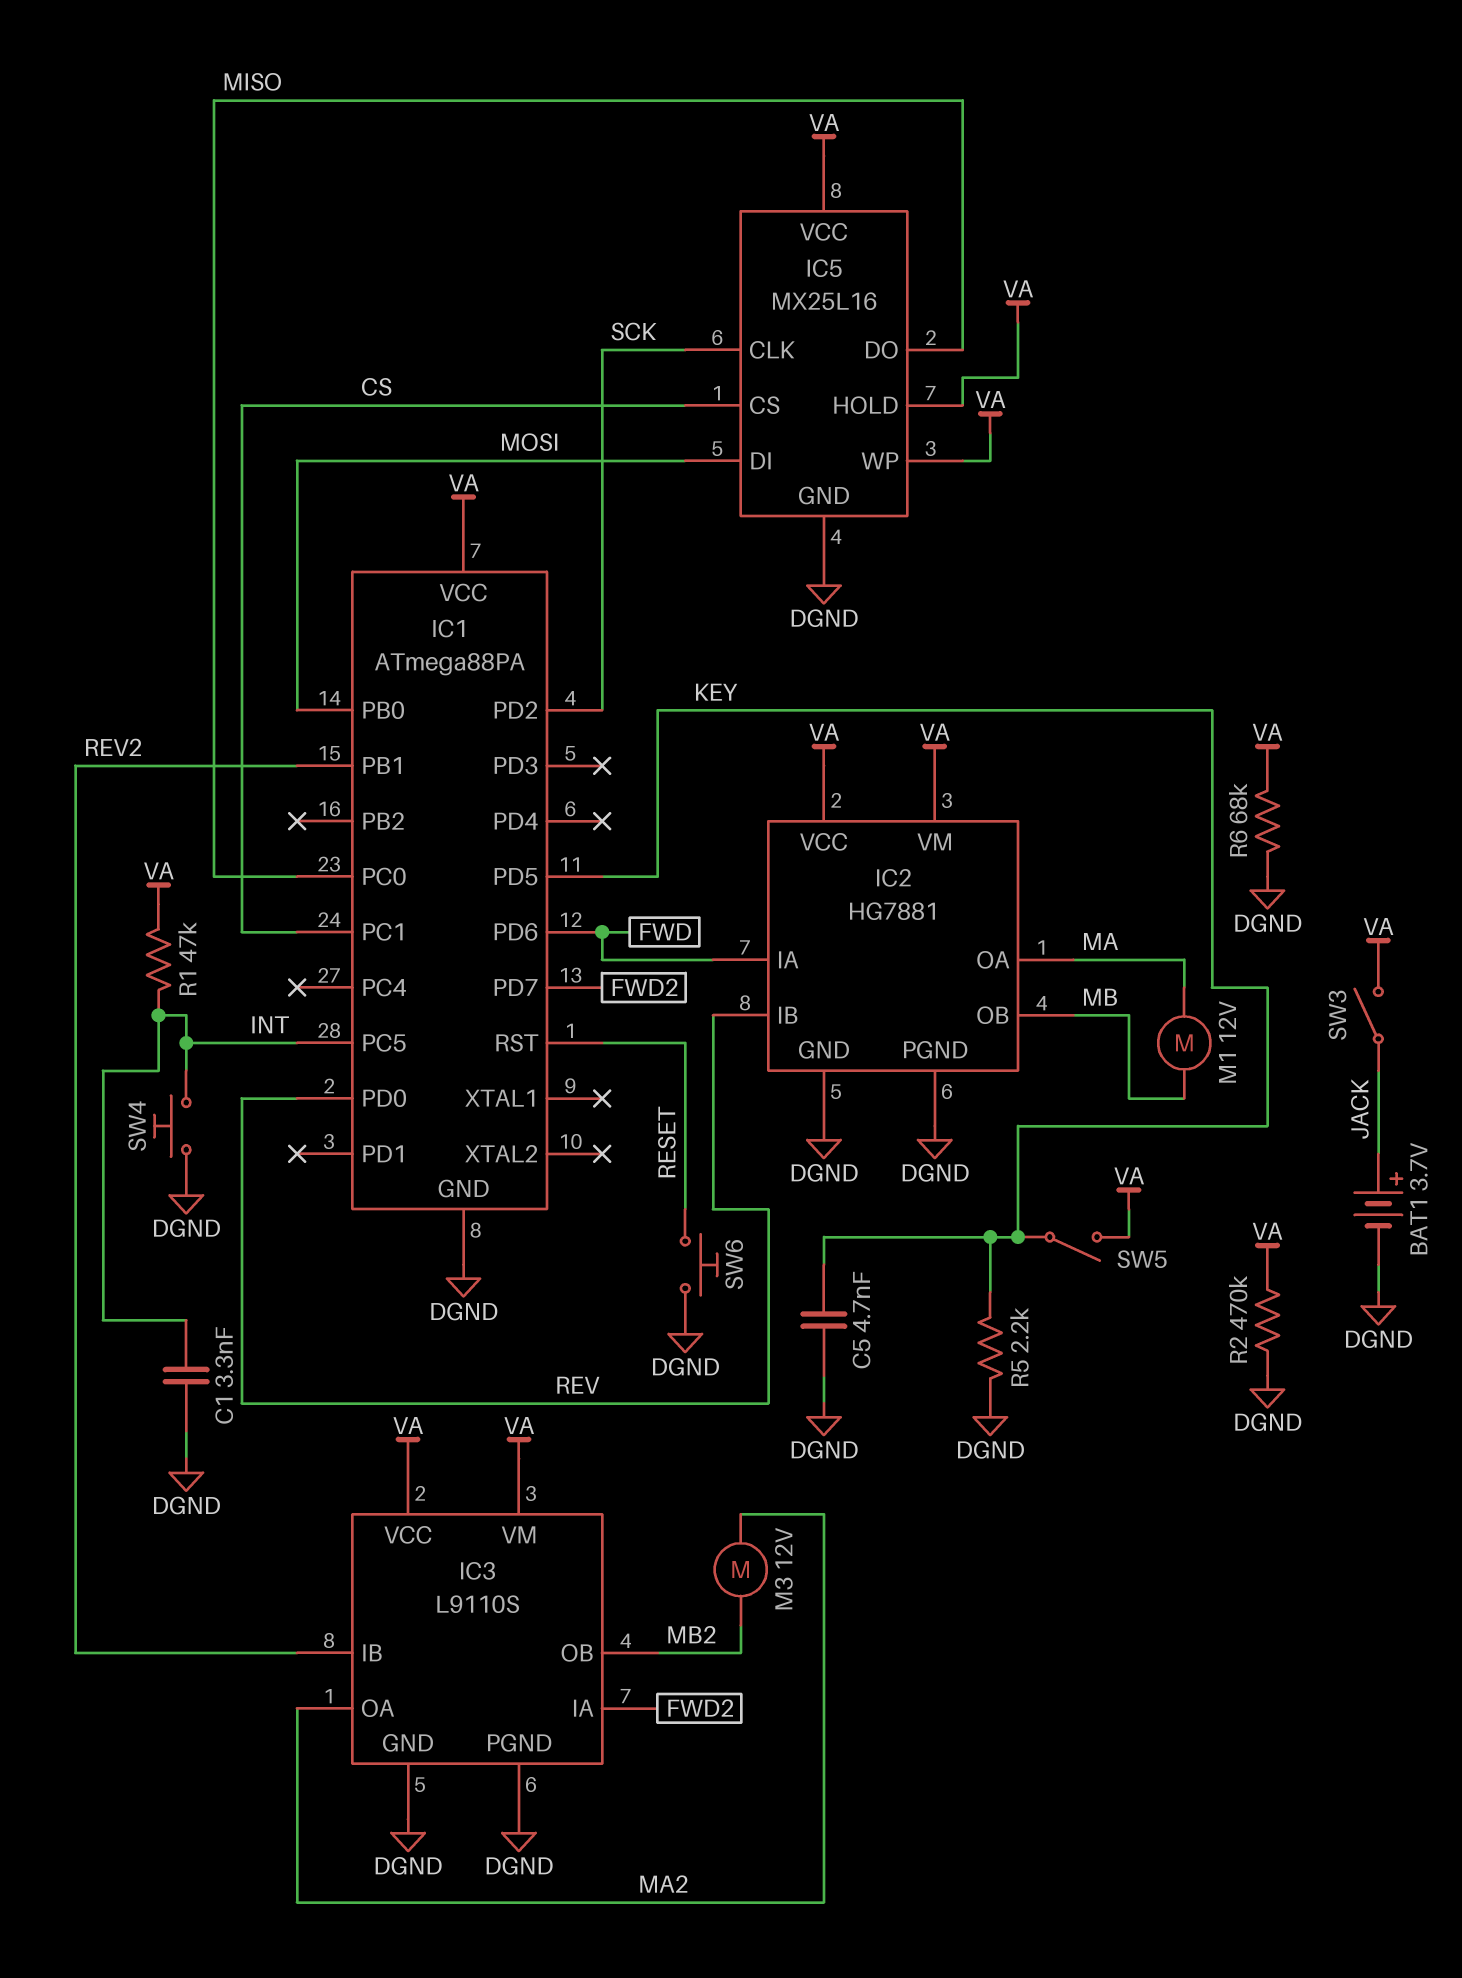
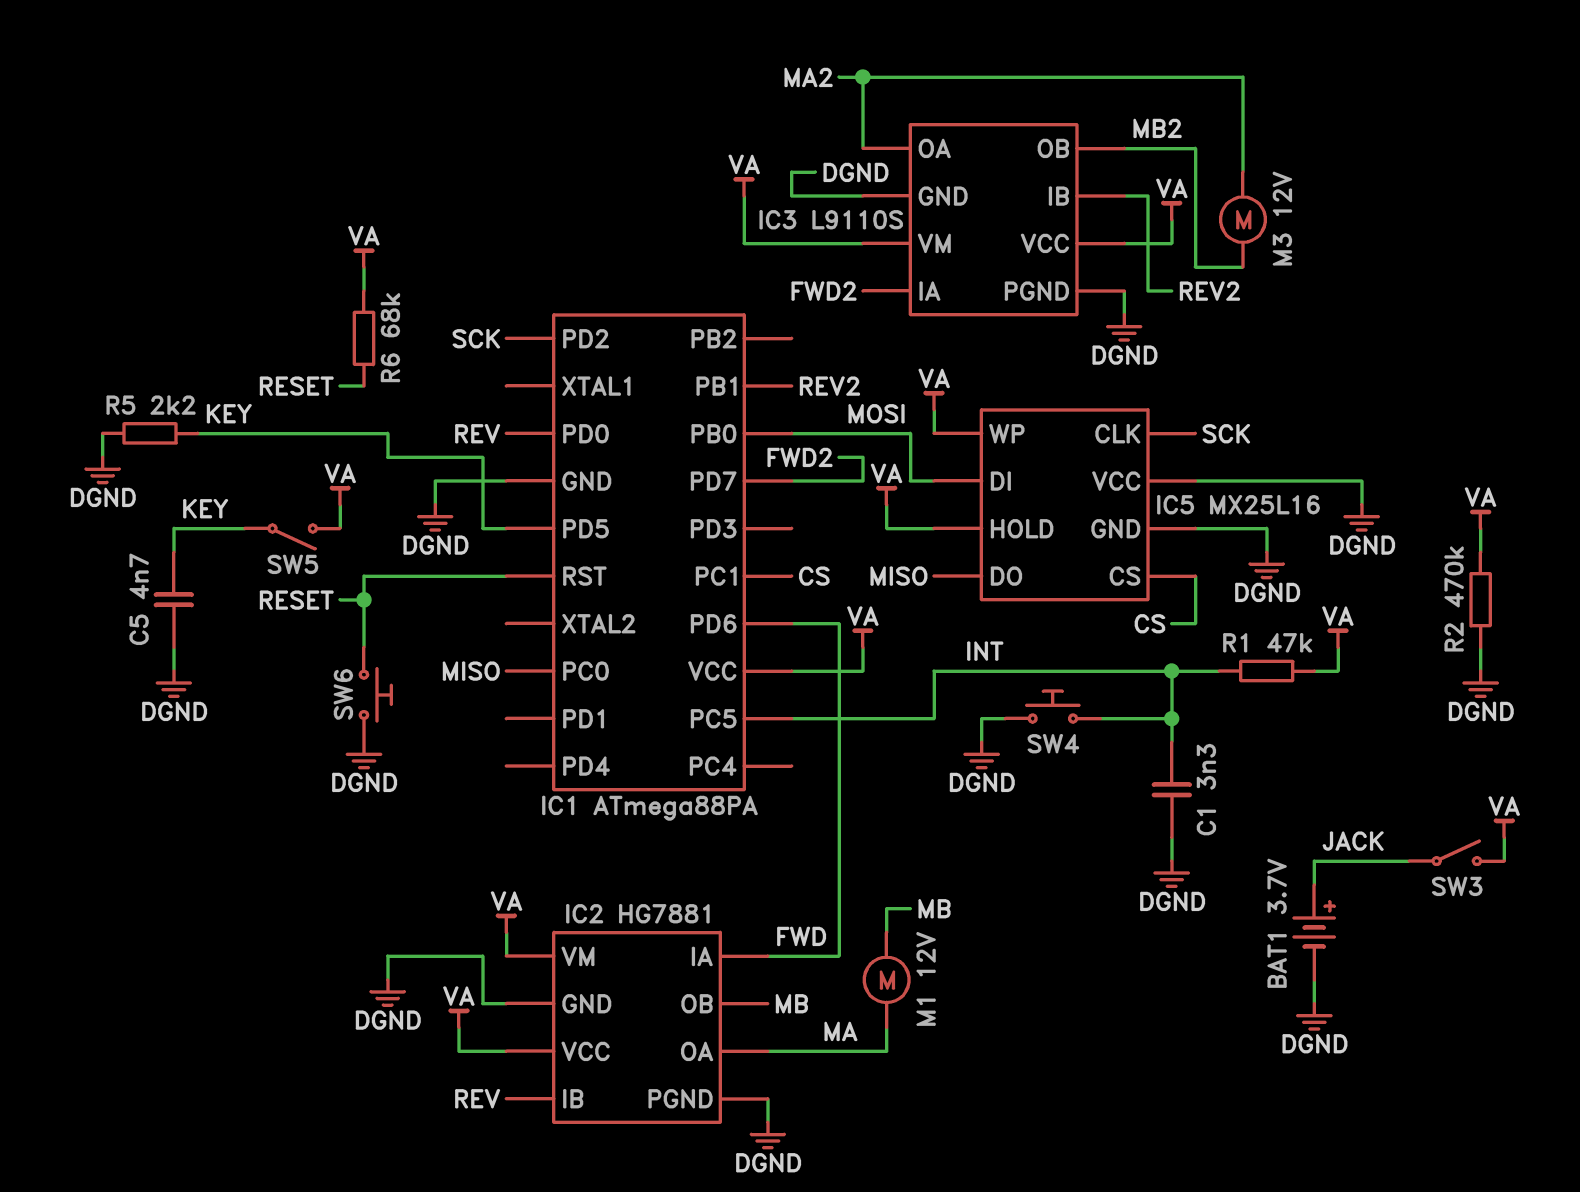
IC5 pin VCC: VA -> DGND
R6: 68k (DGND, VA) -> 68k (RESET, VA)

